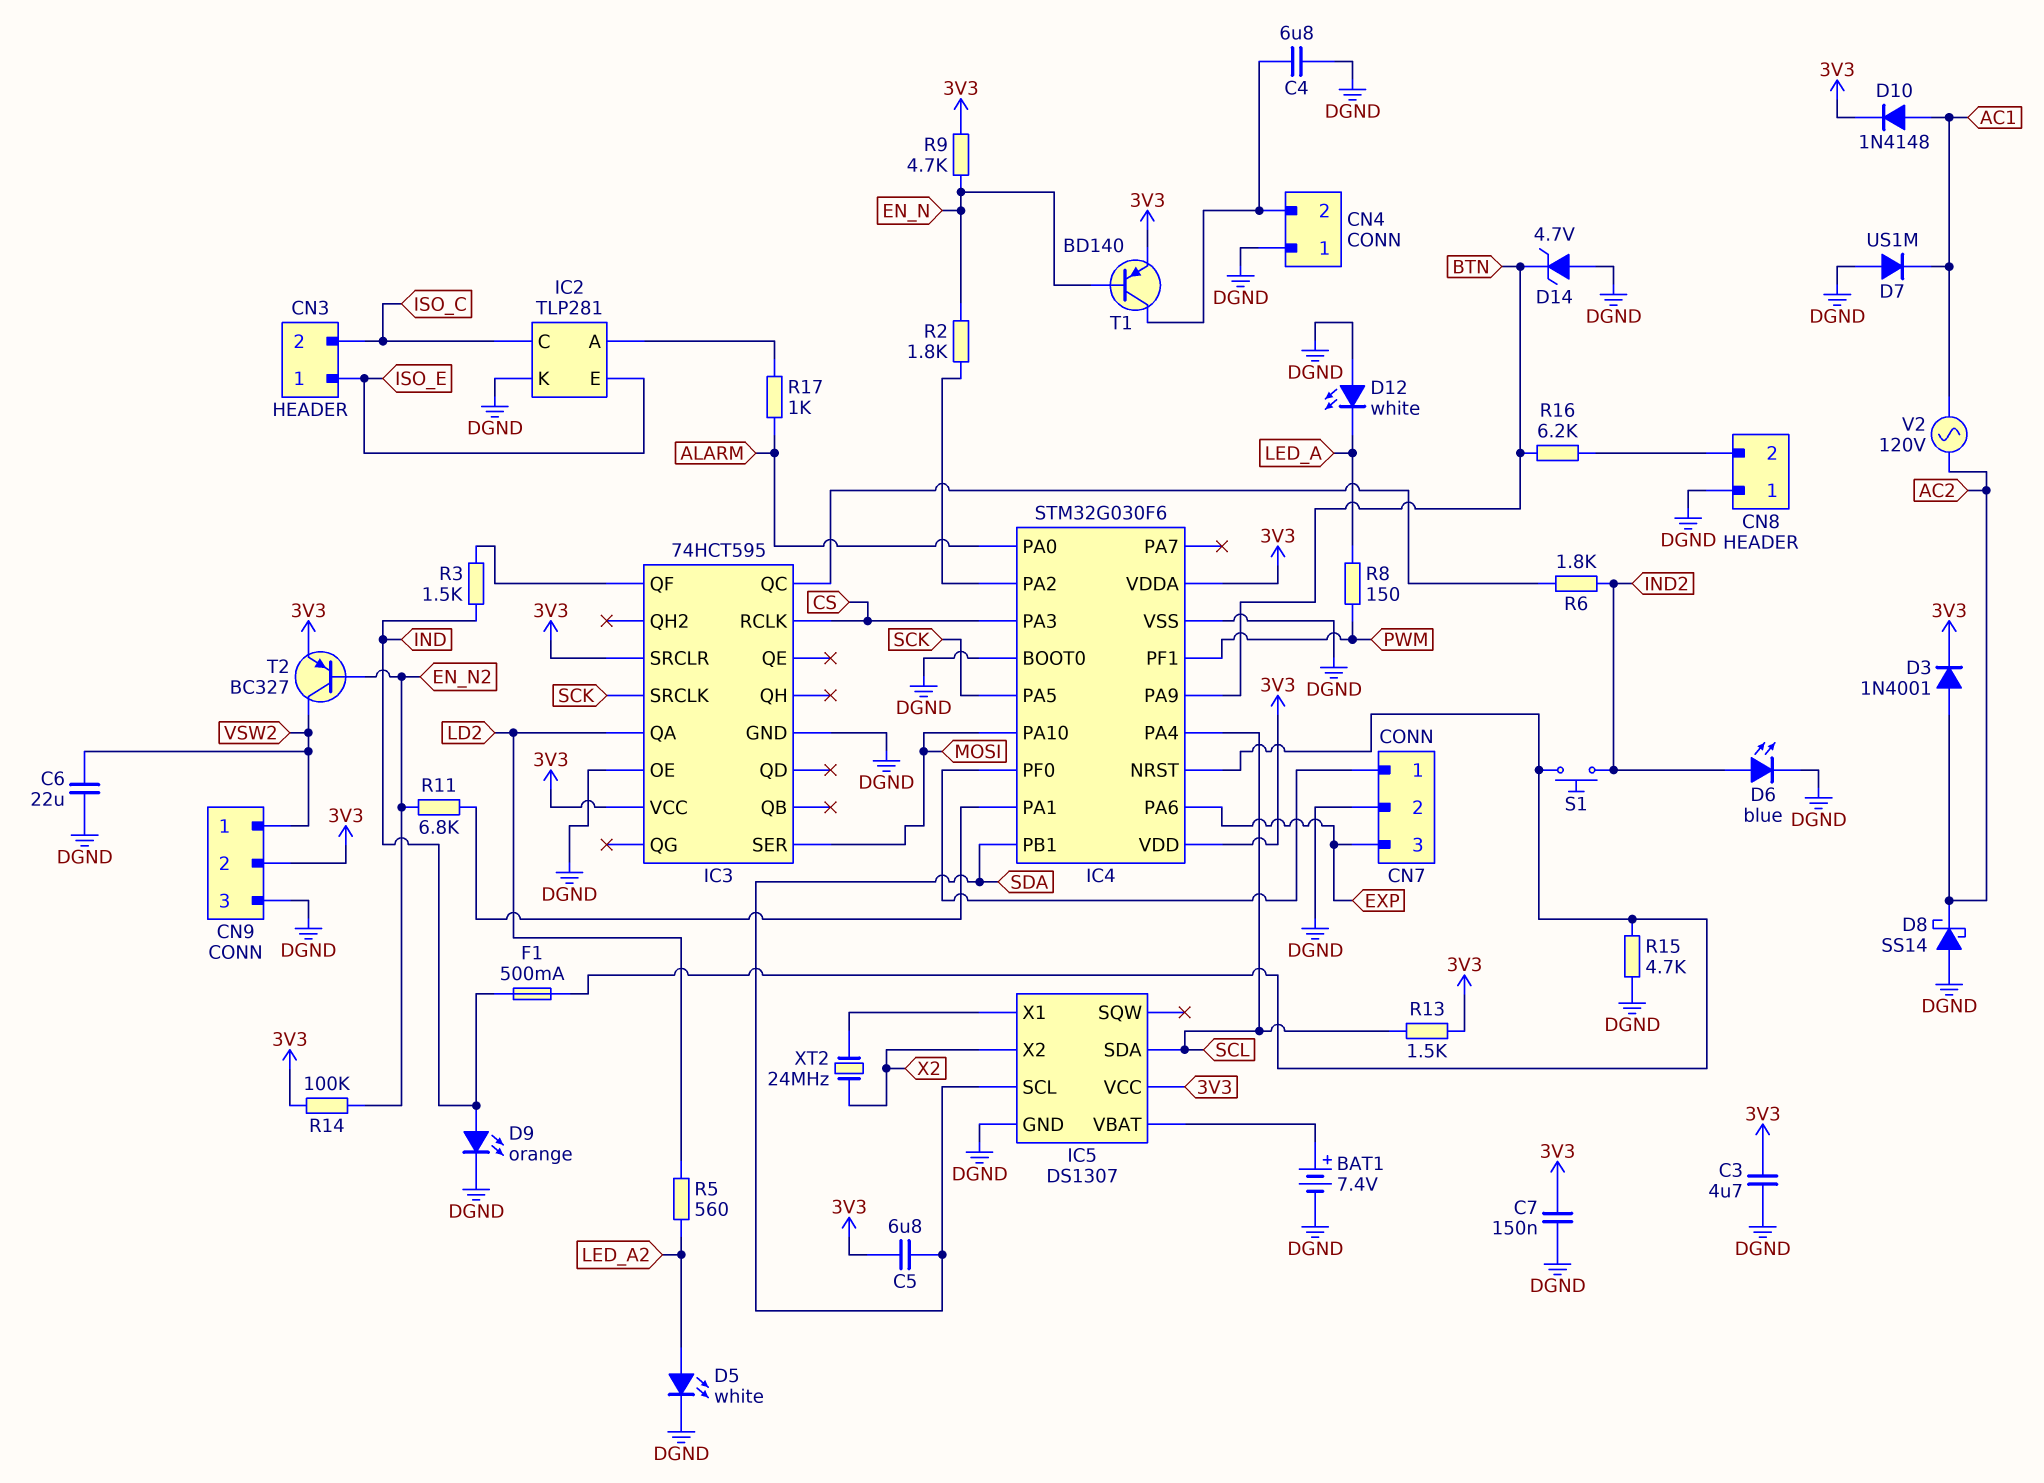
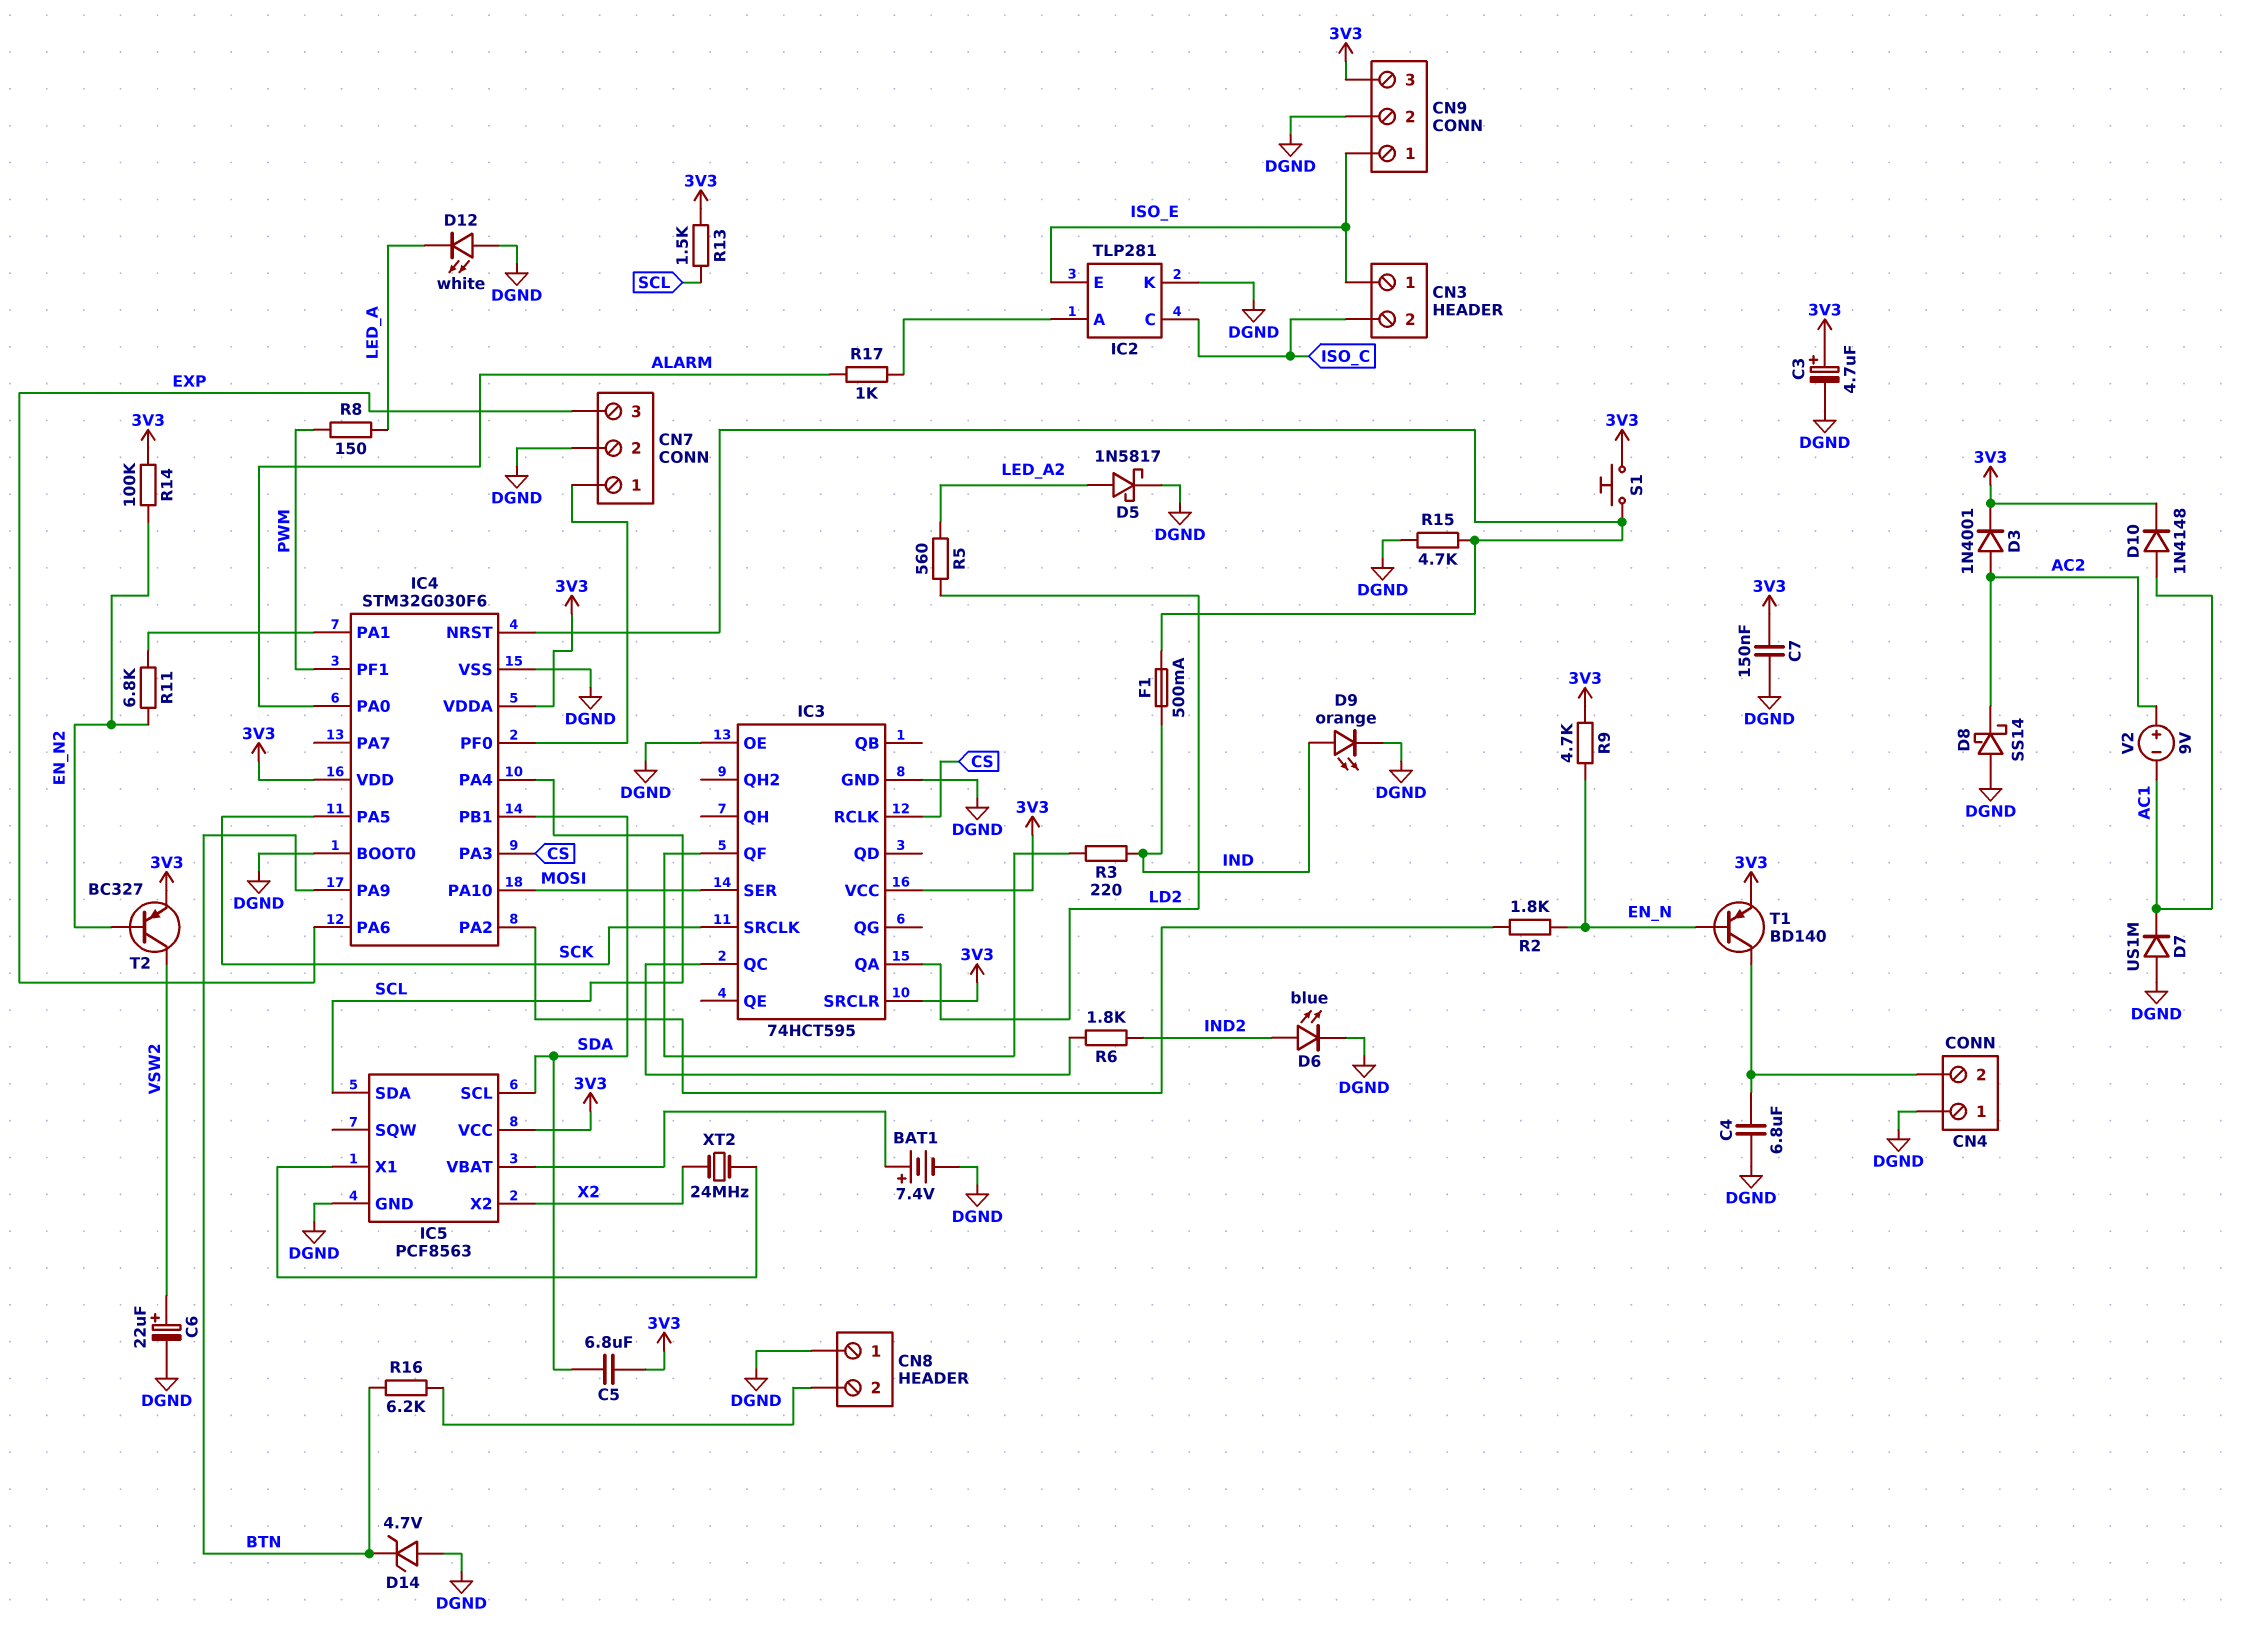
C3: 4.7uF (3V3, DGND) -> 4.7uF (plus 3V3, minus DGND)
C6: 22uF (DGND, VSW2) -> 22uF (plus VSW2, minus DGND)
CN9 pin 1: VSW2 -> ISO_E
CN9 pin 2: 3V3 -> DGND
CN9 pin 3: DGND -> 3V3
D5: LED white (A LED_A2, K DGND) -> schottky 1N5817 (A LED_A2, K DGND)
IC5: DS1307 -> PCF8563
R3: 1.5k (IC3/QF, IND) -> 220 (IC3/QF, IND)
S1: button (IC4/NRST, IND2) -> button (3V3, IC4/NRST)
V2: AC 120V (AC1, AC2) -> 9V (plus AC2, minus AC1)

